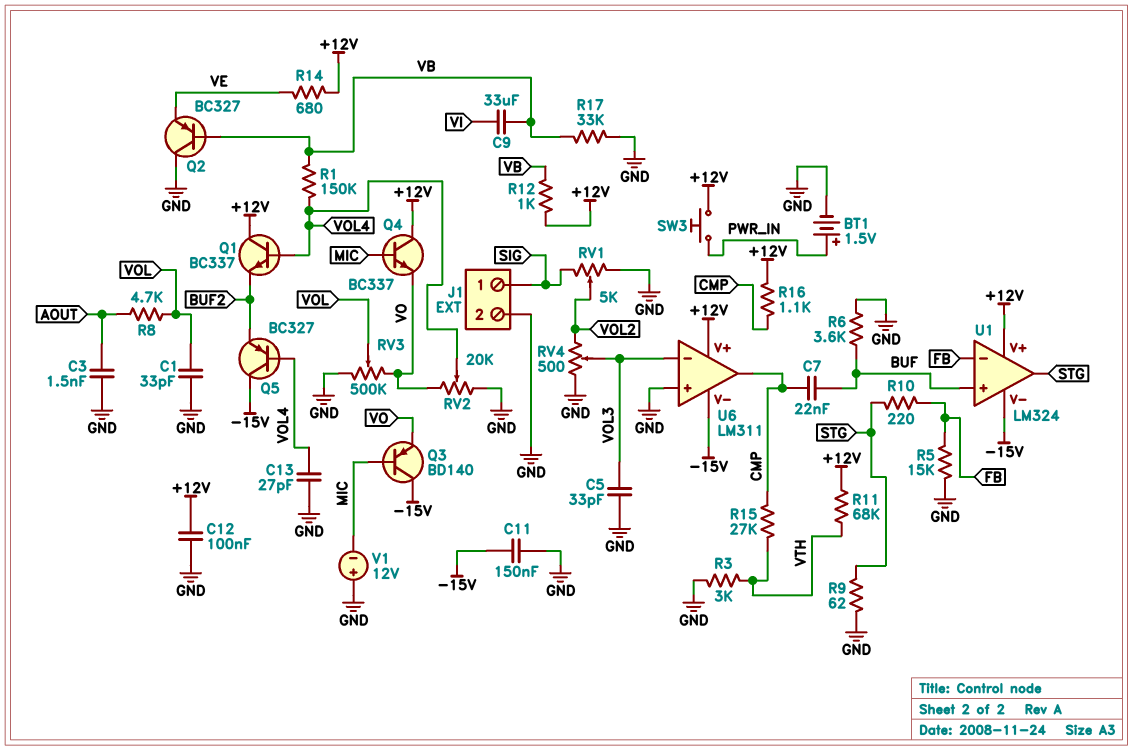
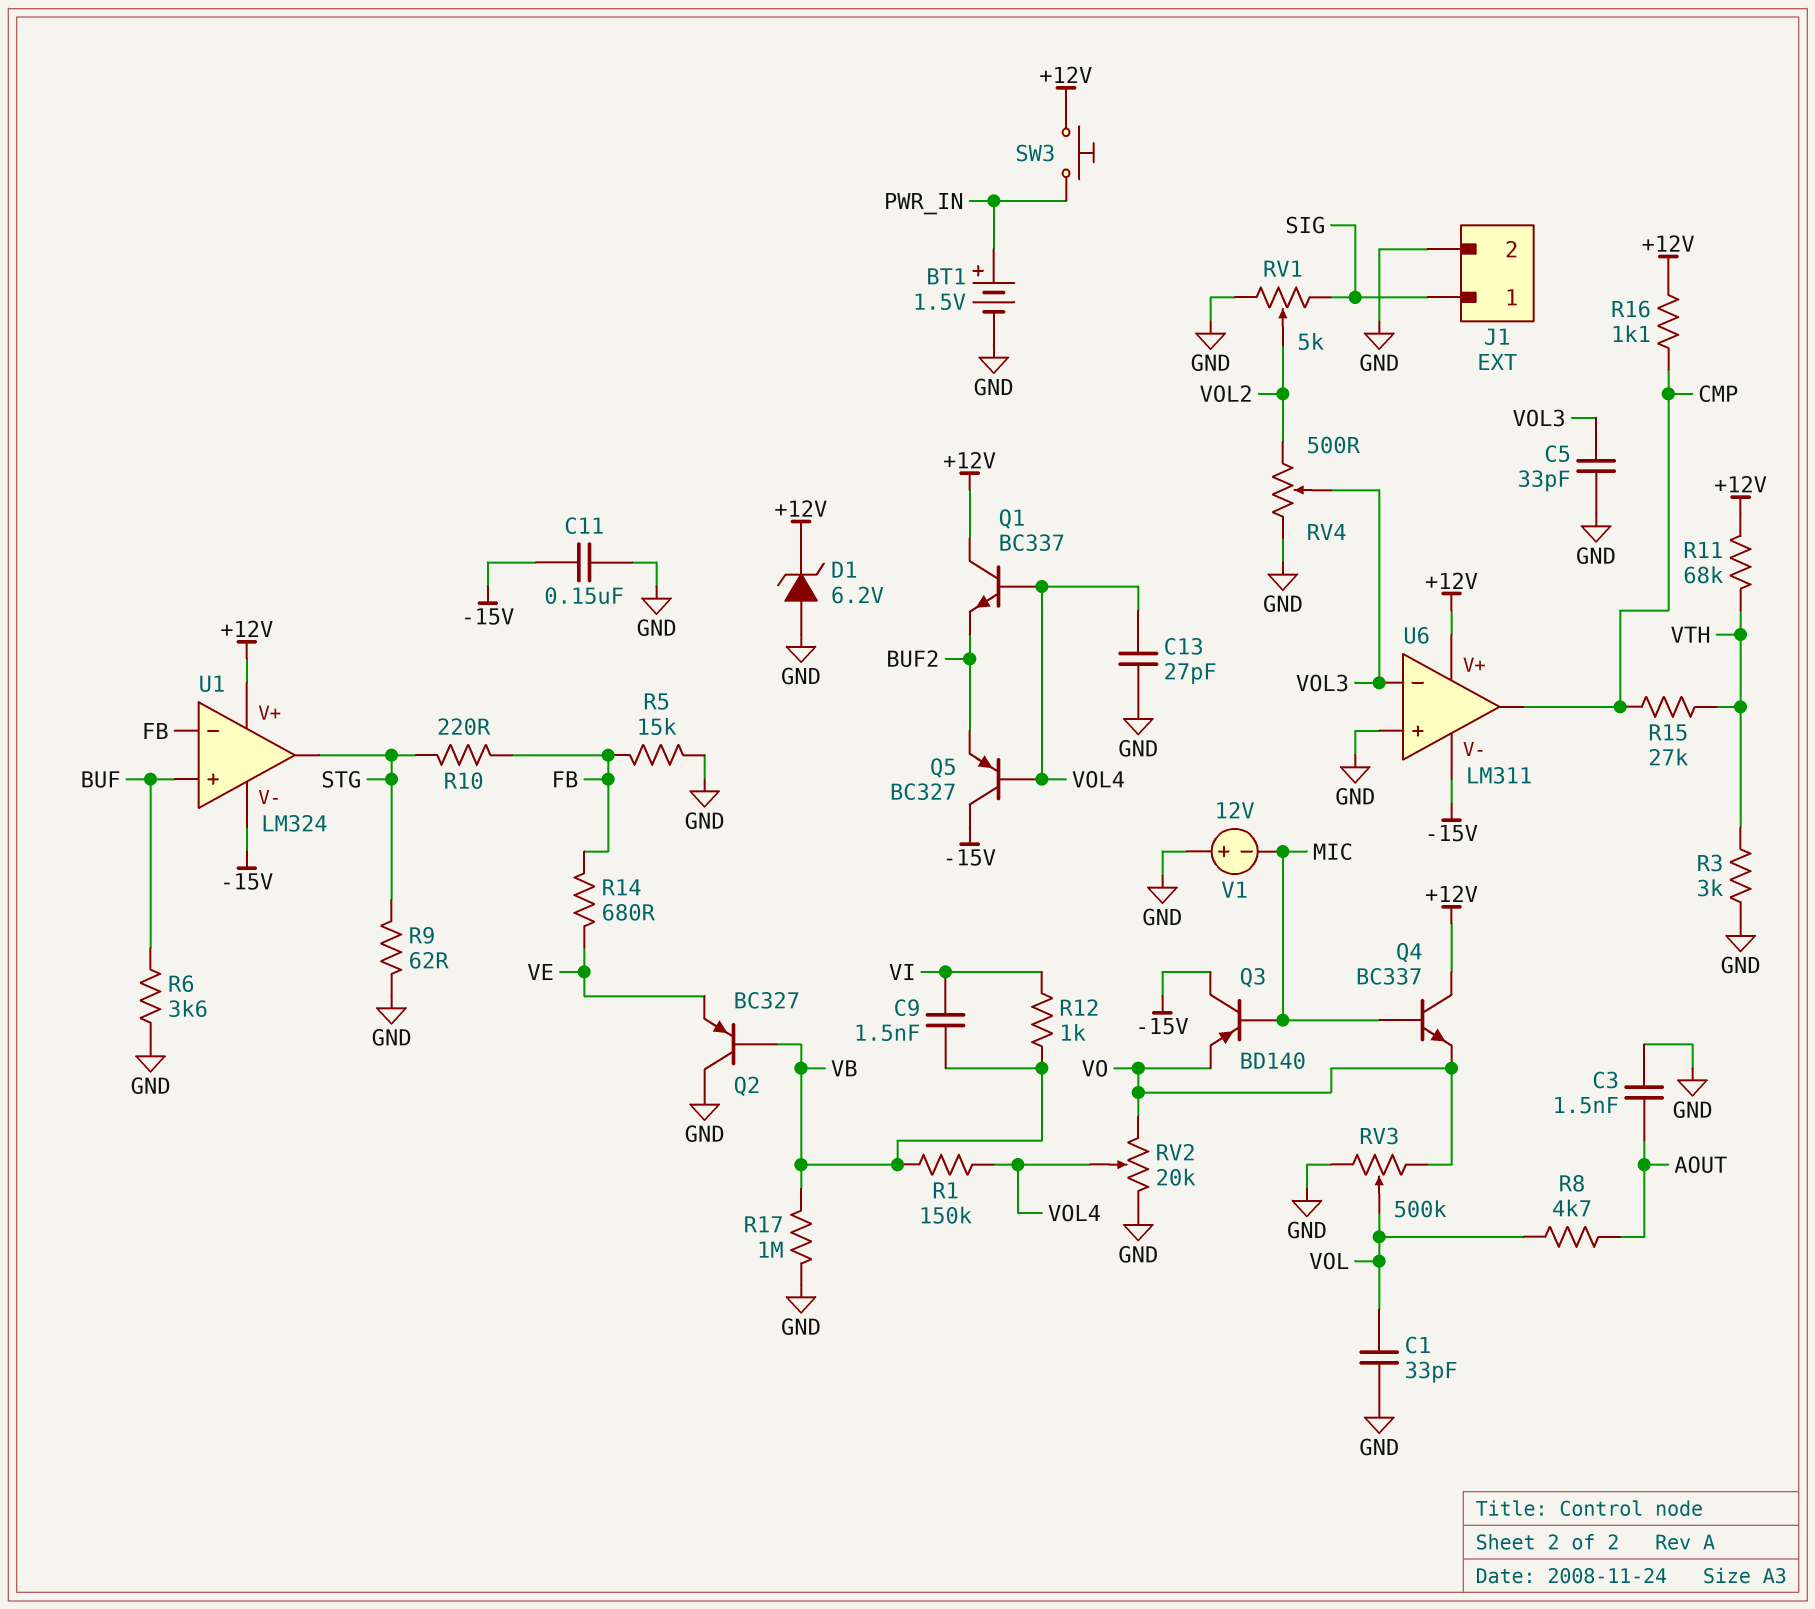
C7: 22nF (BUF, CMP) -> none
C9: 33uF (VB, VI) -> 1.5nF (VB, VI)
C12: 100nF (+12V, GND) -> none
D1: none -> zener 6.2V (A GND, K +12V)
R12: 1k (+12V, VB) -> 1k (VB, VI)
R14: 680 (+12V, VE) -> 680 (FB, VE)
R17: 33k (GND, VB) -> 1M (GND, VB)

